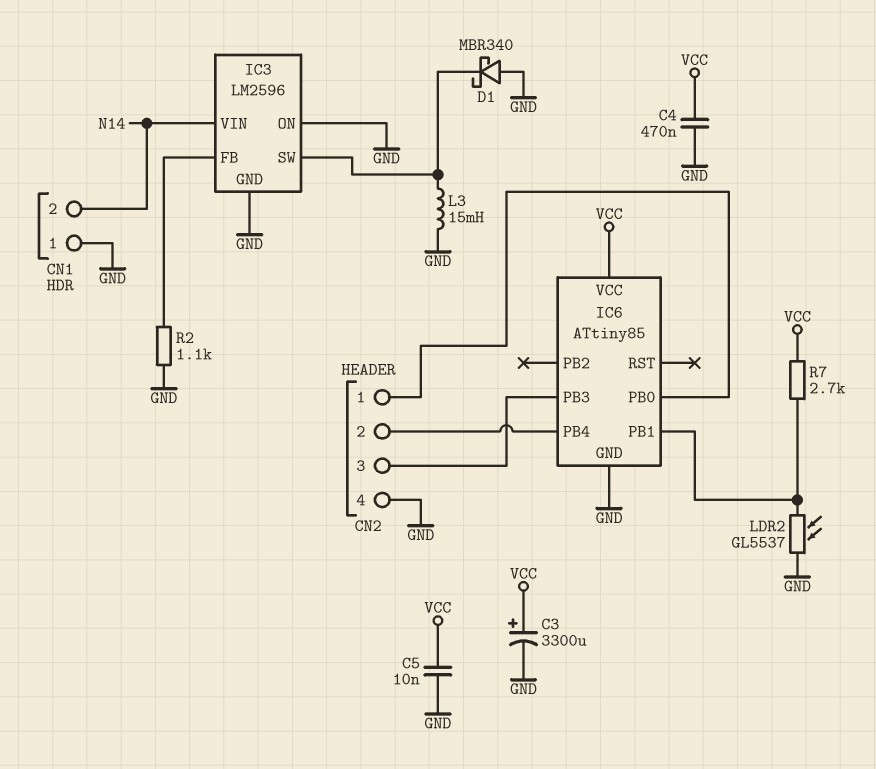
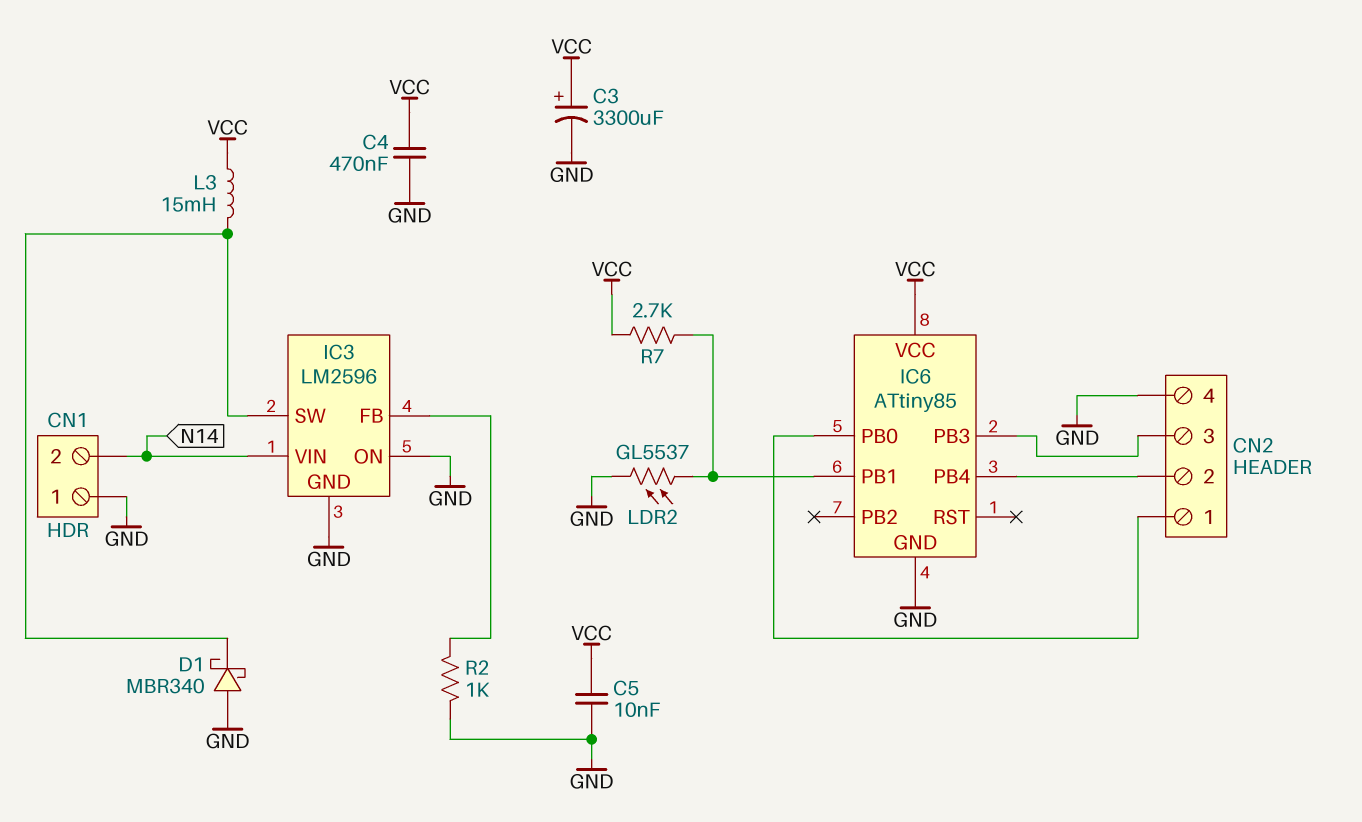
L3: 15mH (GND, IC3/SW) -> 15mH (IC3/SW, VCC)
R2: 1.1k (GND, IC3/FB) -> 1k (GND, IC3/FB)

